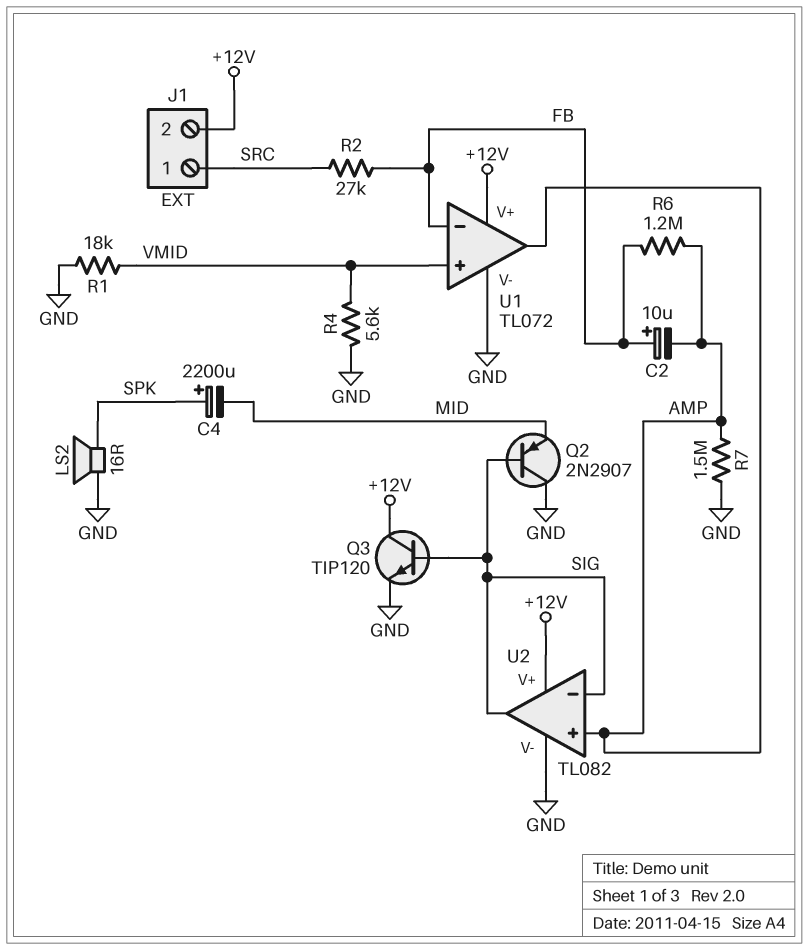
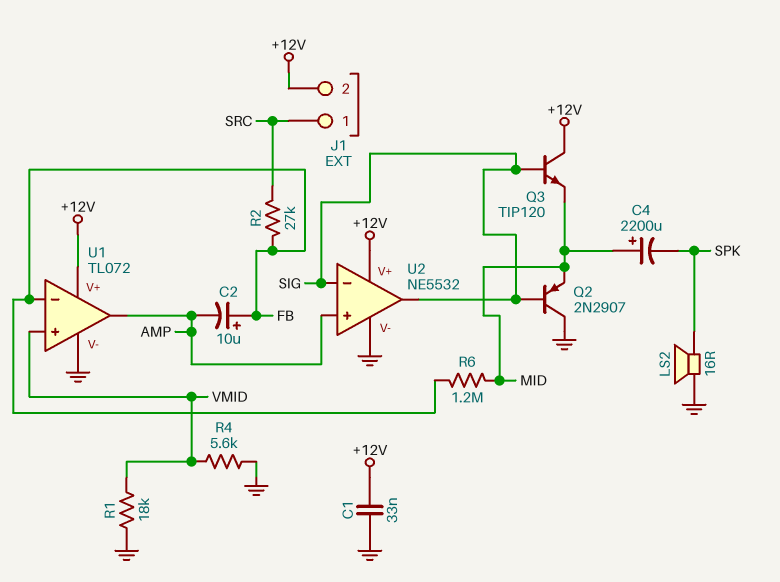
C1: none -> 33nF (+12V, GND)
C4: 2200uF (plus SPK, minus MID) -> 2200uF (plus MID, minus SPK)
Q3: NPN TIP120 (B SIG, C +12V, E GND) -> NPN TIP120 (B SIG, C +12V, E MID)
R6: 1.2M (AMP, FB) -> 1.2M (FB, MID)
R7: 1.5M (AMP, GND) -> none
U2: TL082 -> NE5532

